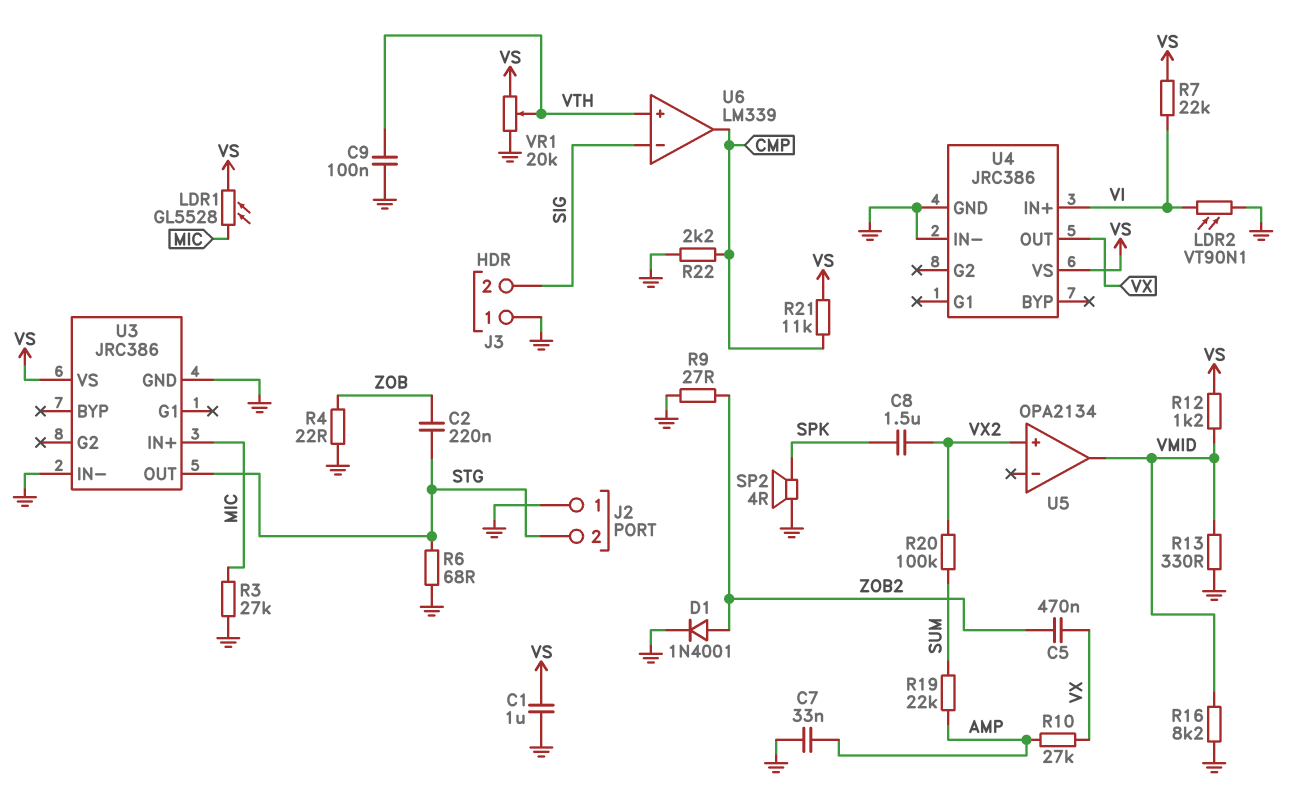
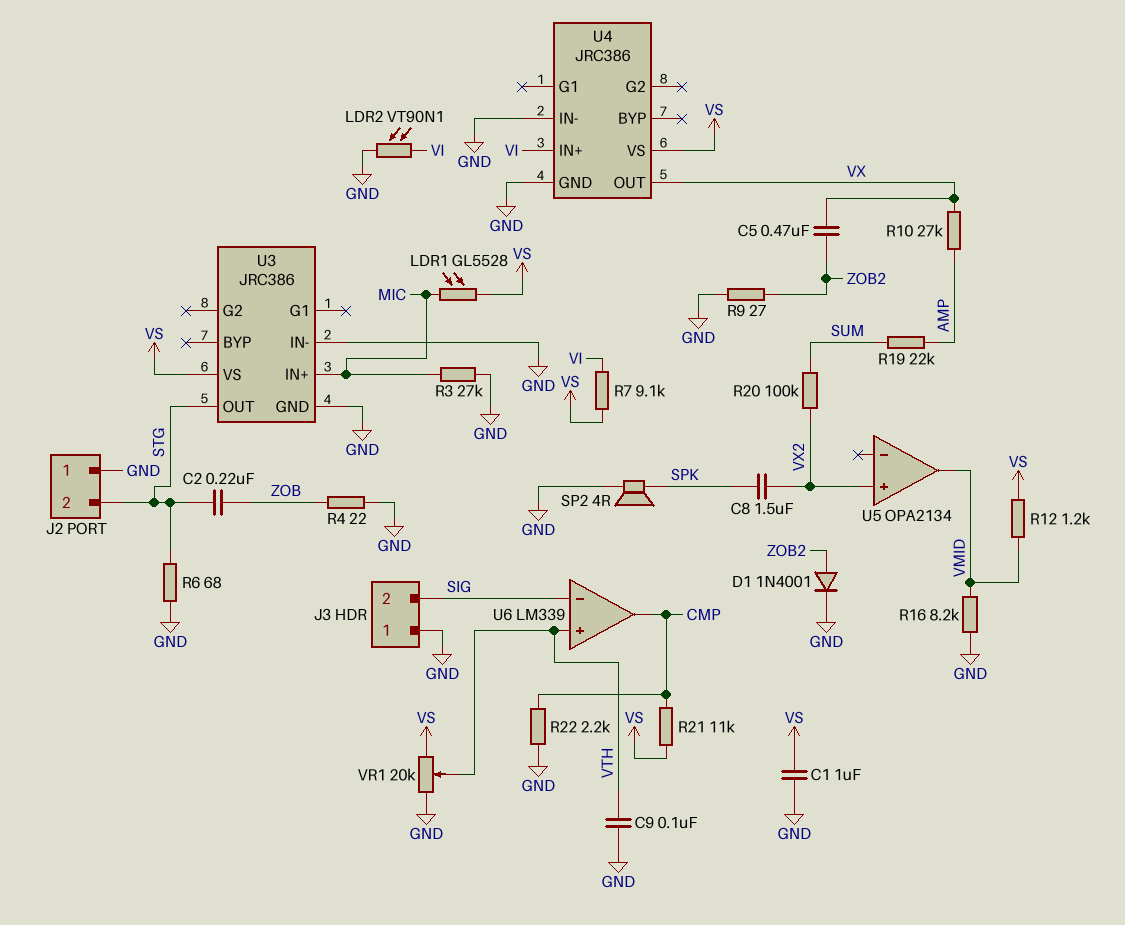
C7: 33nF (AMP, GND) -> none
R7: 22k (VI, VS) -> 9.1k (VI, VS)
R13: 330 (GND, VMID) -> none

